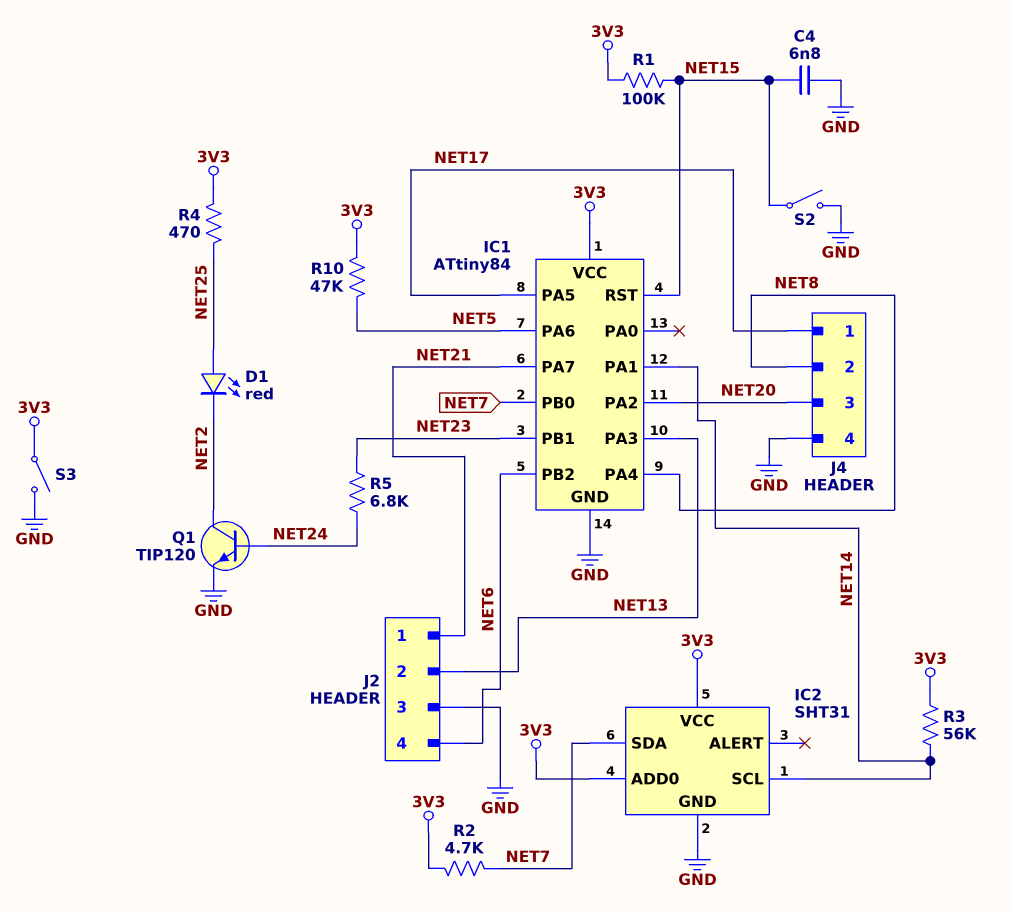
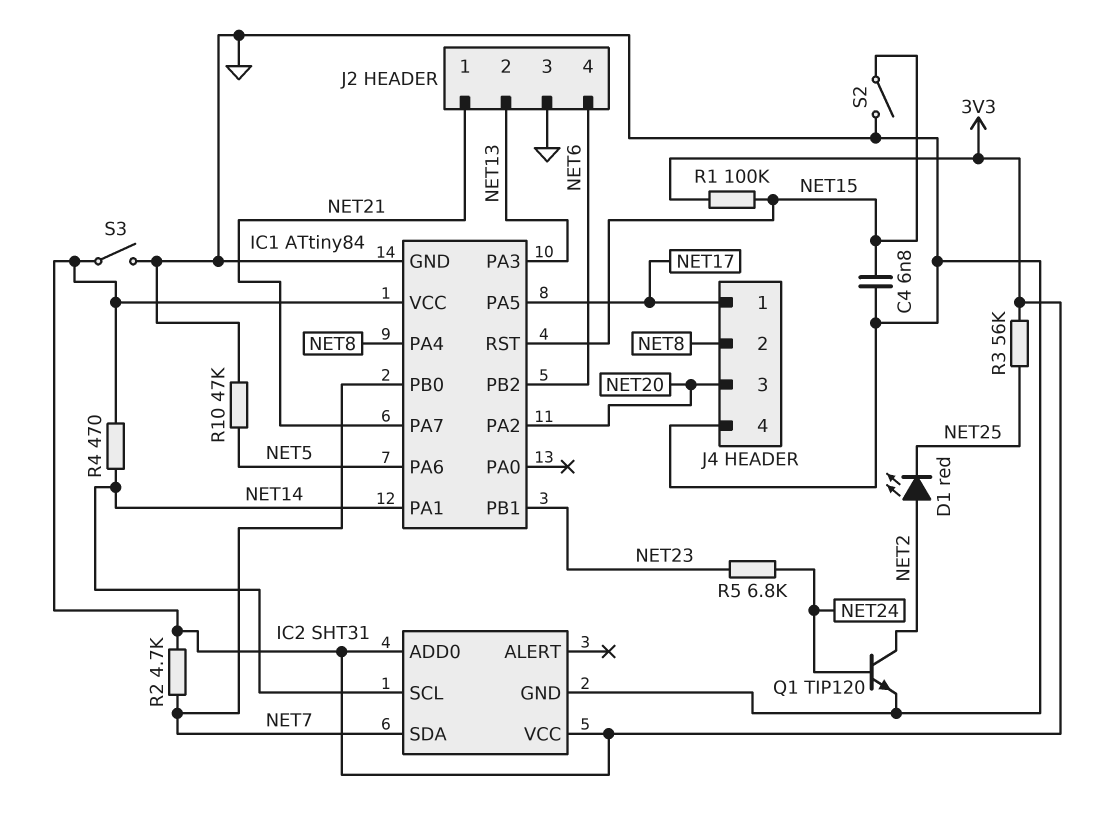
D1: LED red (A NET25, K NET2) -> LED red (A NET2, K NET25)
R3: 56k (3V3, NET14) -> 56k (3V3, NET25)
R4: 470 (3V3, NET25) -> 470 (3V3, NET14)
R10: 47k (3V3, NET5) -> 47k (GND, NET5)

